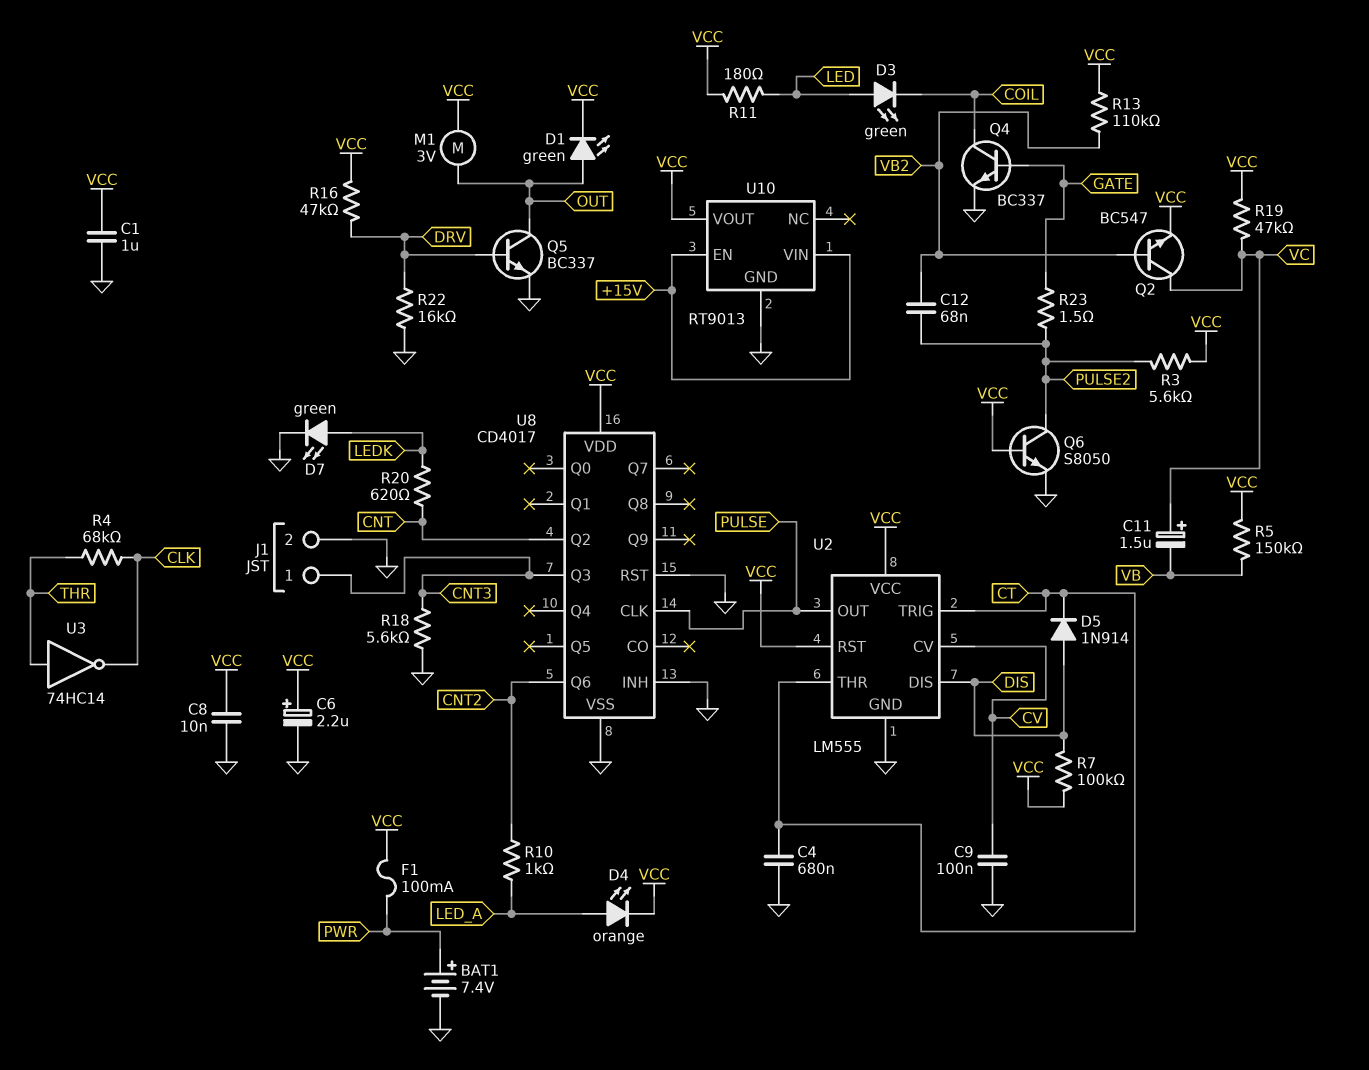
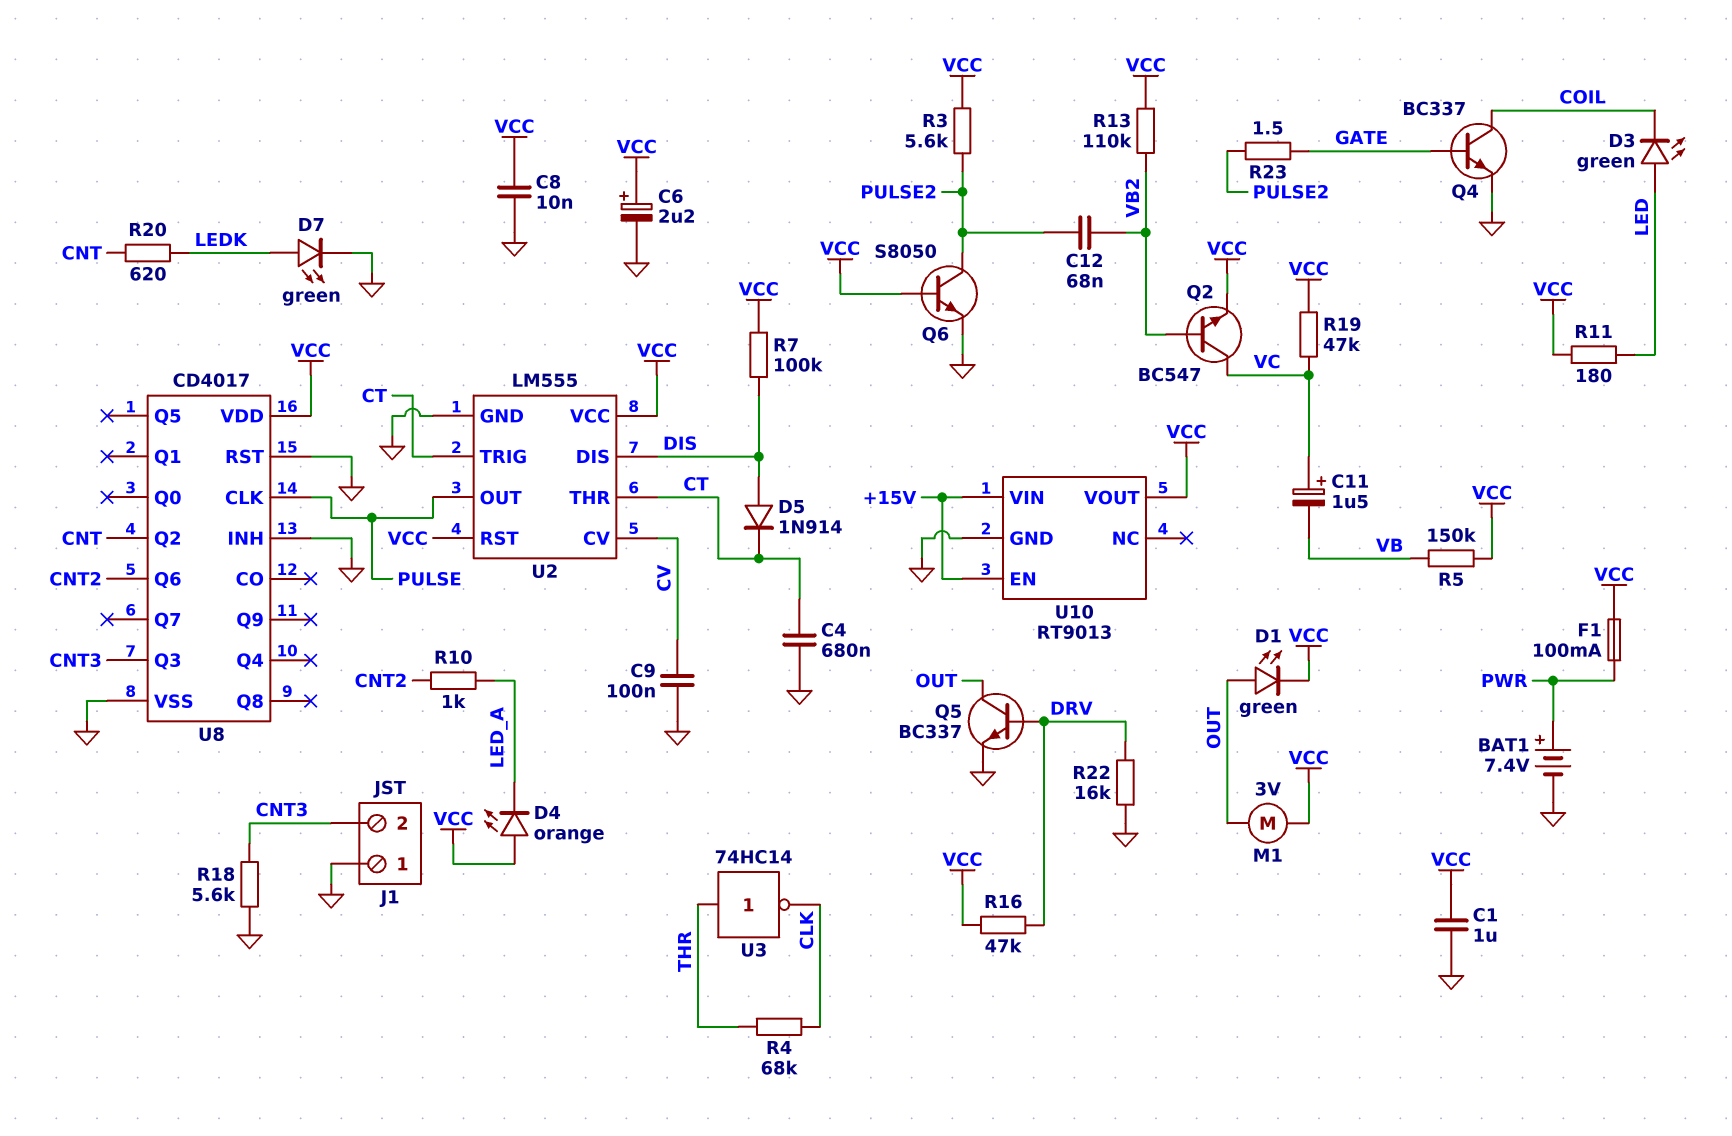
D4: LED orange (A LED_A, K VCC) -> LED orange (A VCC, K LED_A)
J1 pin 1: CNT3 -> GND
J1 pin 2: GND -> CNT3

